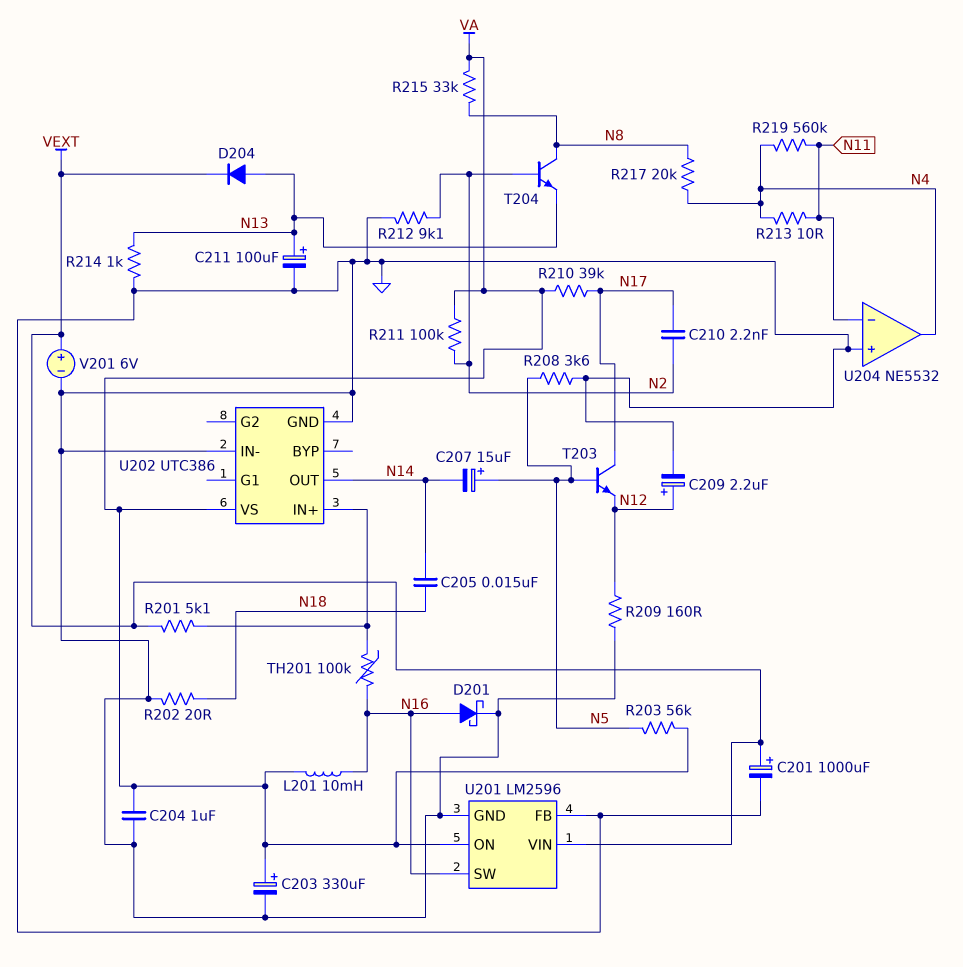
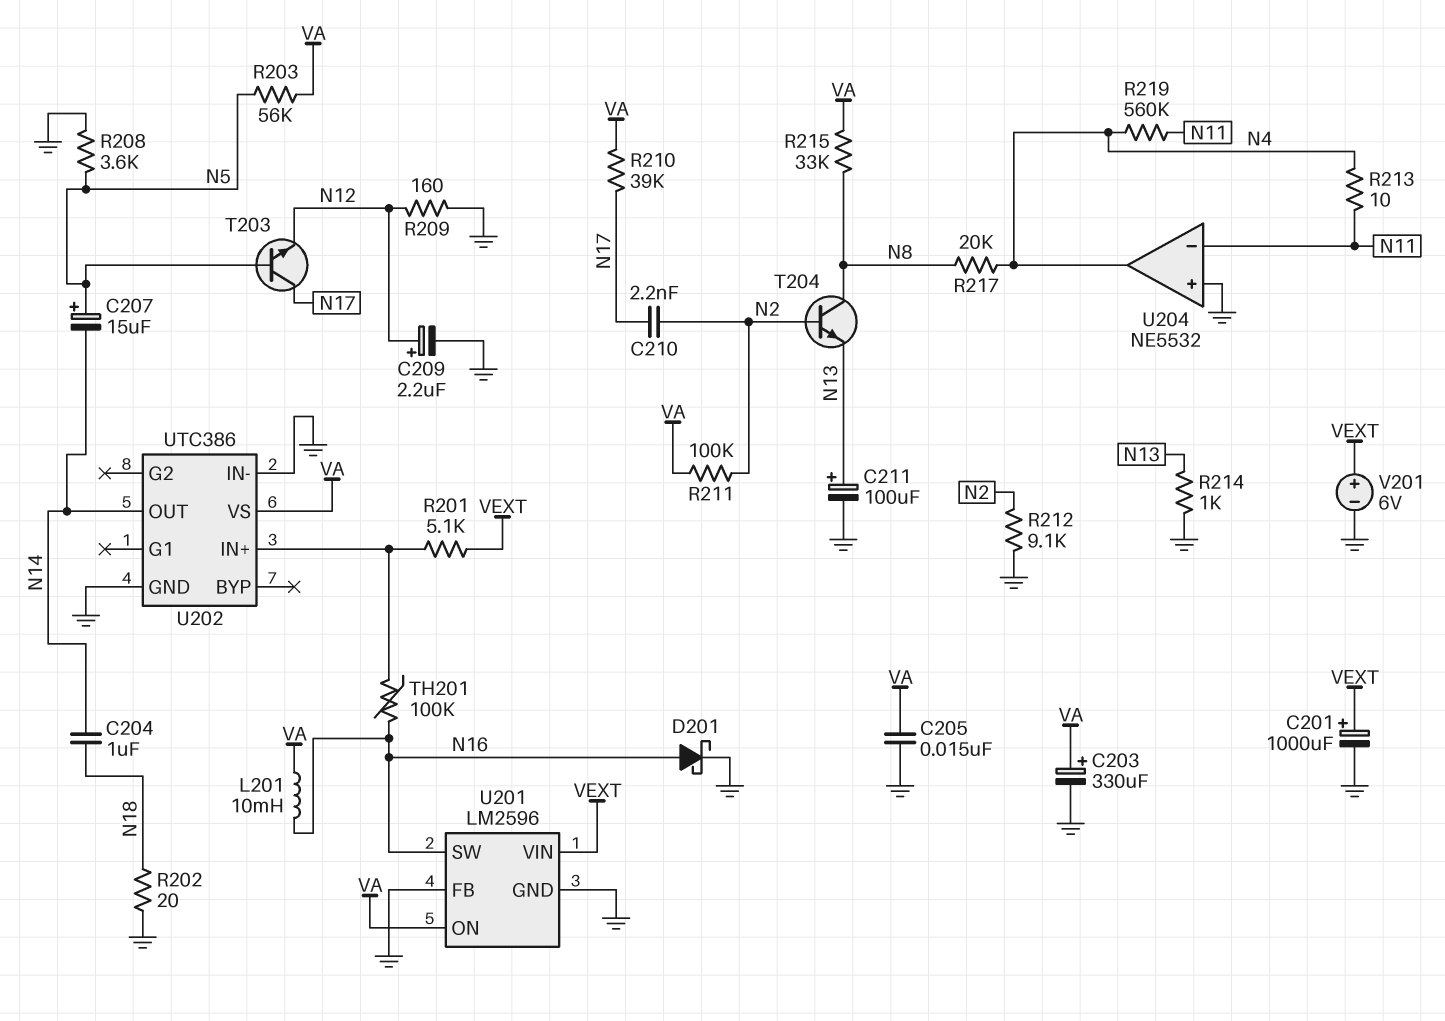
C204: 1uF (GND, VA) -> 1uF (N14, N18)
C205: 15nF (N14, N18) -> 15nF (GND, VA)
D204: diode (A N13, K VEXT) -> none

